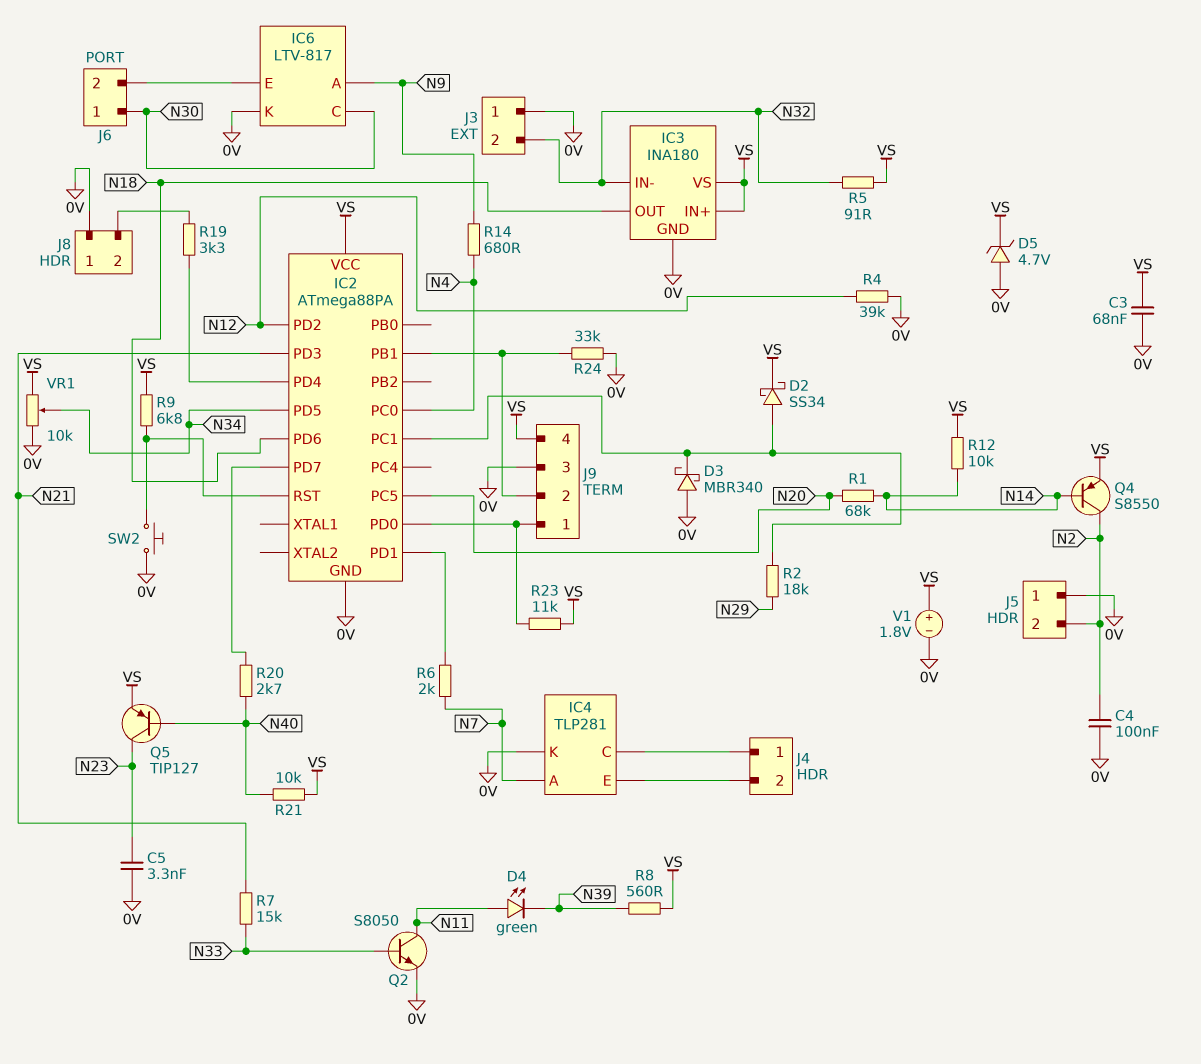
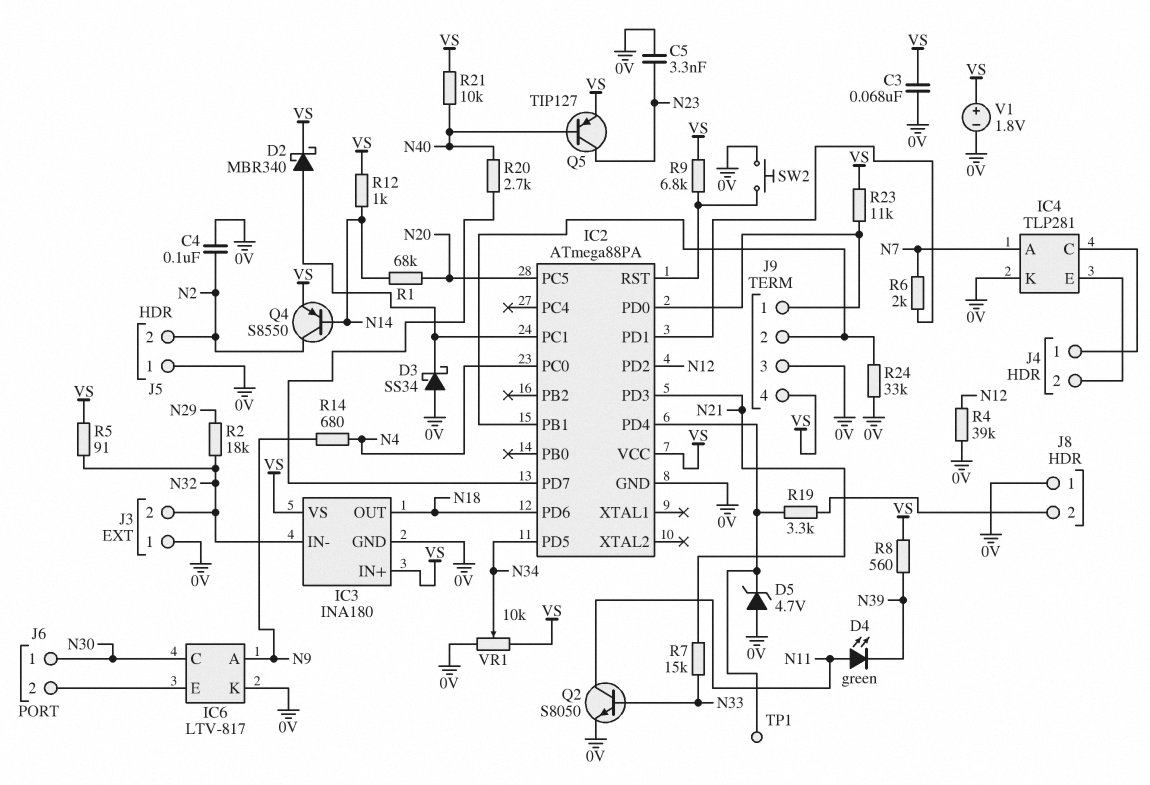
D2: schottky SS34 (A IC2/PC1, K VS) -> schottky MBR340 (A IC2/PC1, K VS)
D3: schottky MBR340 (A 0V, K IC2/PC1) -> schottky SS34 (A 0V, K IC2/PC1)
D5: zener 4.7V (A 0V, K VS) -> zener 4.7V (A 0V, K IC2/PD4)
R2: 18k (IC2/PC1, N29) -> 18k (N29, N32)
R12: 10k (N14, VS) -> 1k (N14, VS)
TP1: none -> test point (IC2/PD4)

